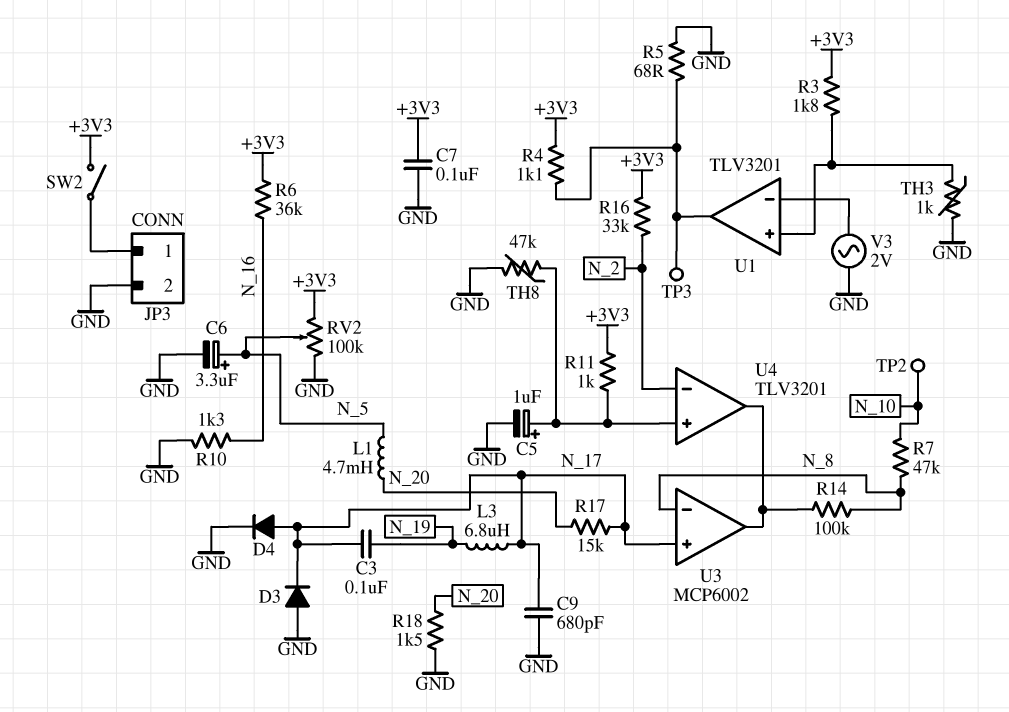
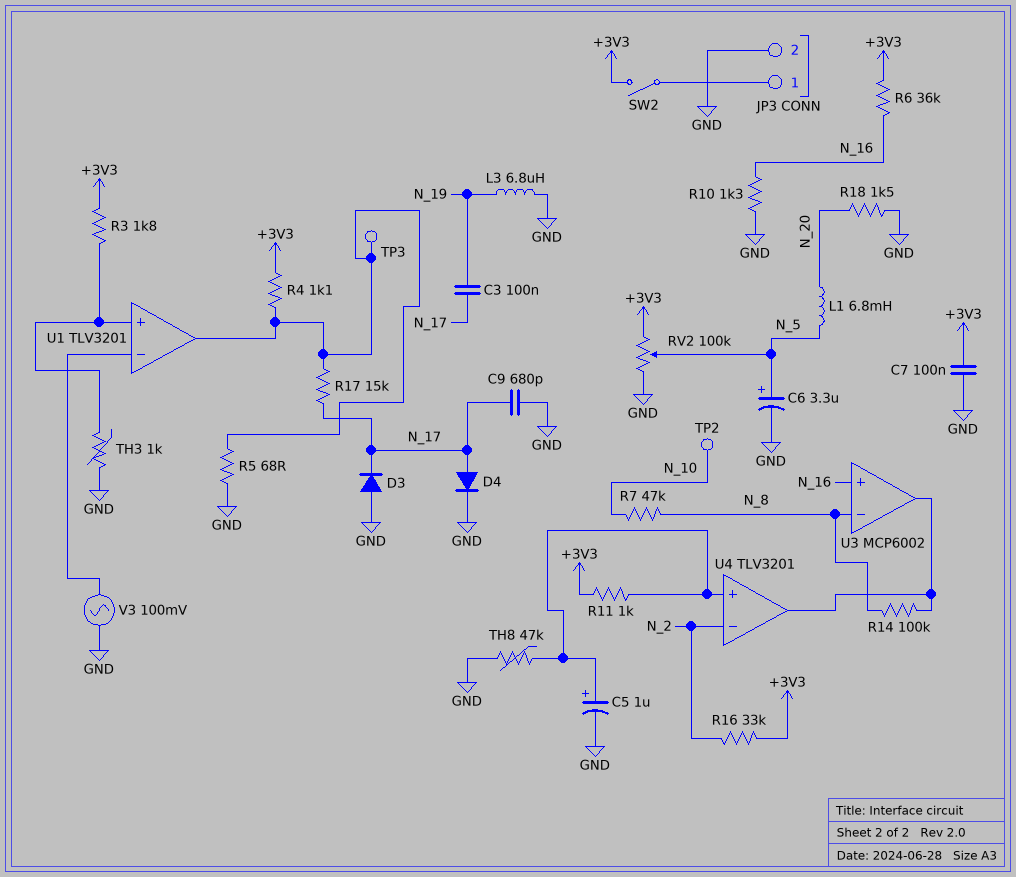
L1: 4.7mH (N_5, N_20) -> 6.8mH (N_5, N_20)
L3: 6.8uH (N_17, N_19) -> 6.8uH (GND, N_19)
R17: 15k (N_17, N_20) -> 15k (N_17, U1/out)
U3 pin in+: N_17 -> N_16
V3: AC 2V (GND, U1/in-) -> AC 100mV (GND, U1/in-)

